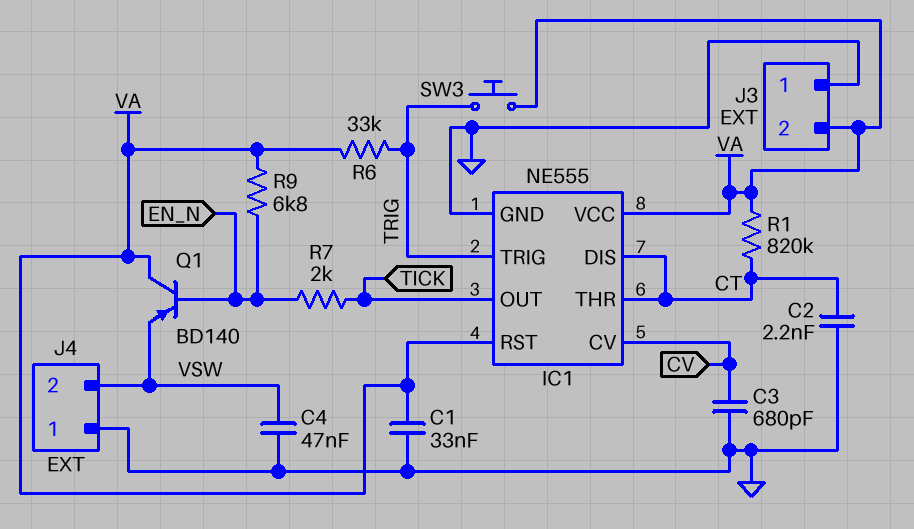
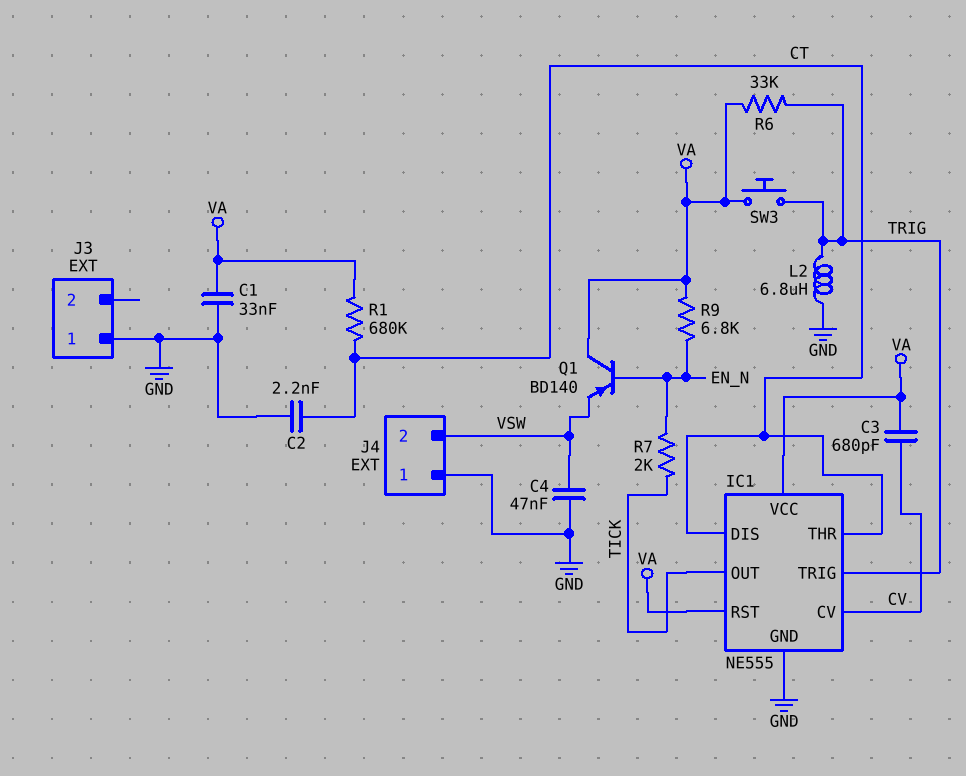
C3: 680pF (CV, GND) -> 680pF (CV, VA)
J3 pin 2: VA -> none
L2: none -> 6.8uH (GND, TRIG)
R1: 820k (CT, VA) -> 680k (CT, VA)

